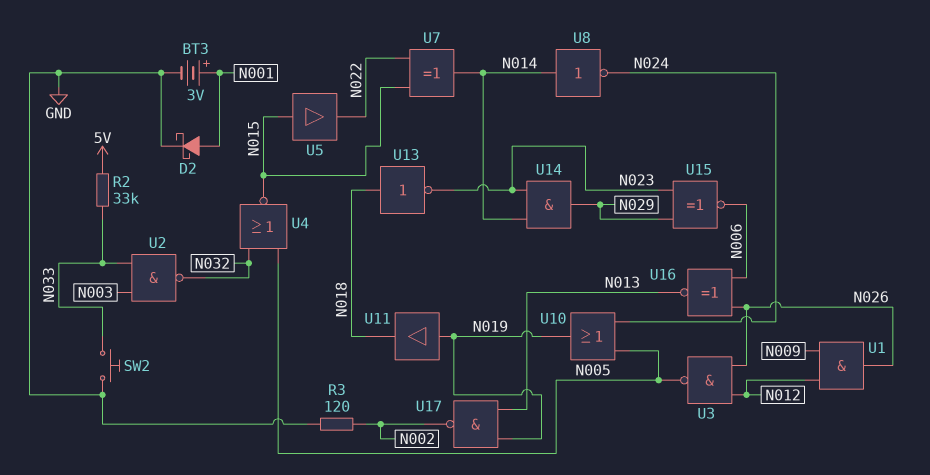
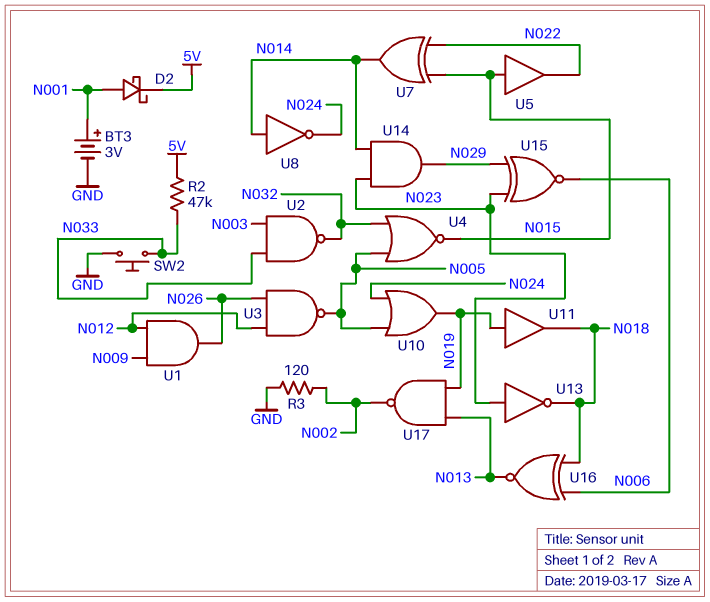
D2: schottky (A N001, K GND) -> schottky (A N001, K 5V)
R2: 33k (5V, N033) -> 47k (5V, N033)
U13: NOT (in N018, out N023) -> NOT (in N023, out N018)
U16: XNOR (in N006, in N026, out N013) -> XNOR (in N006, in N018, out N013)

